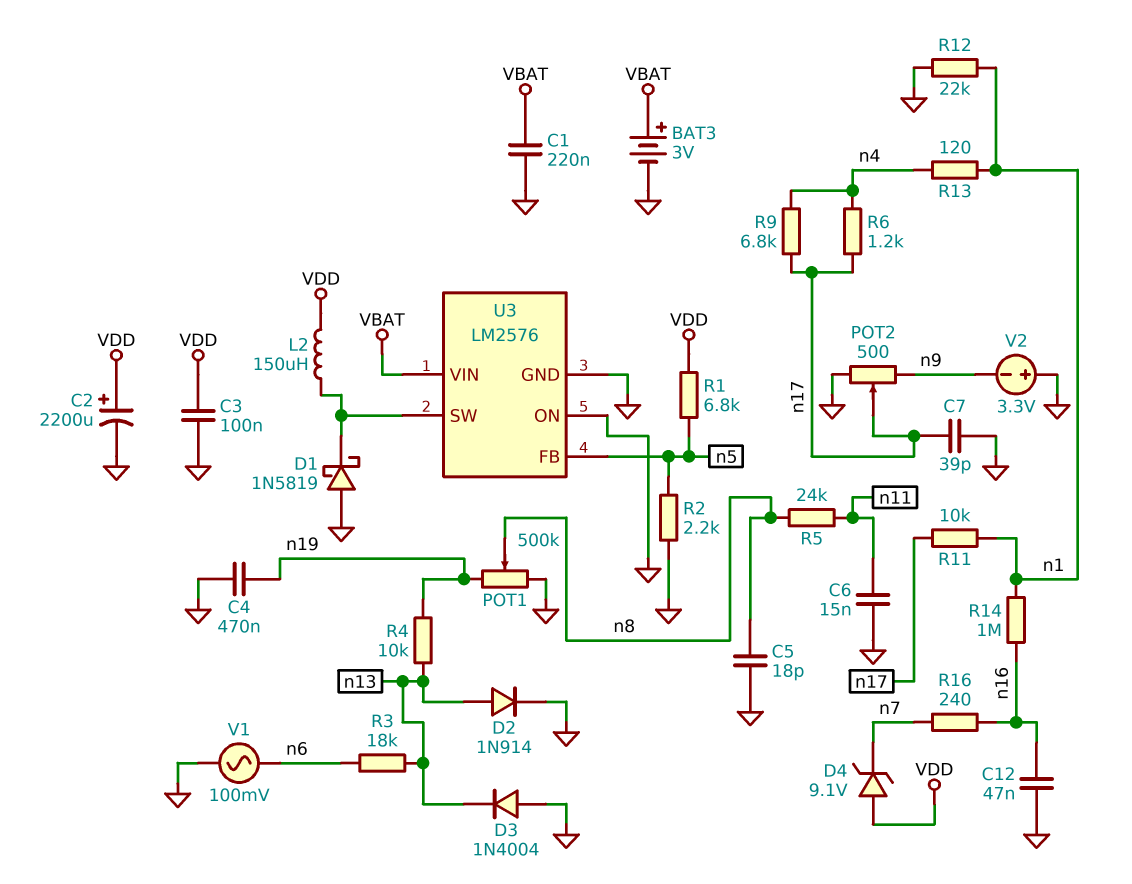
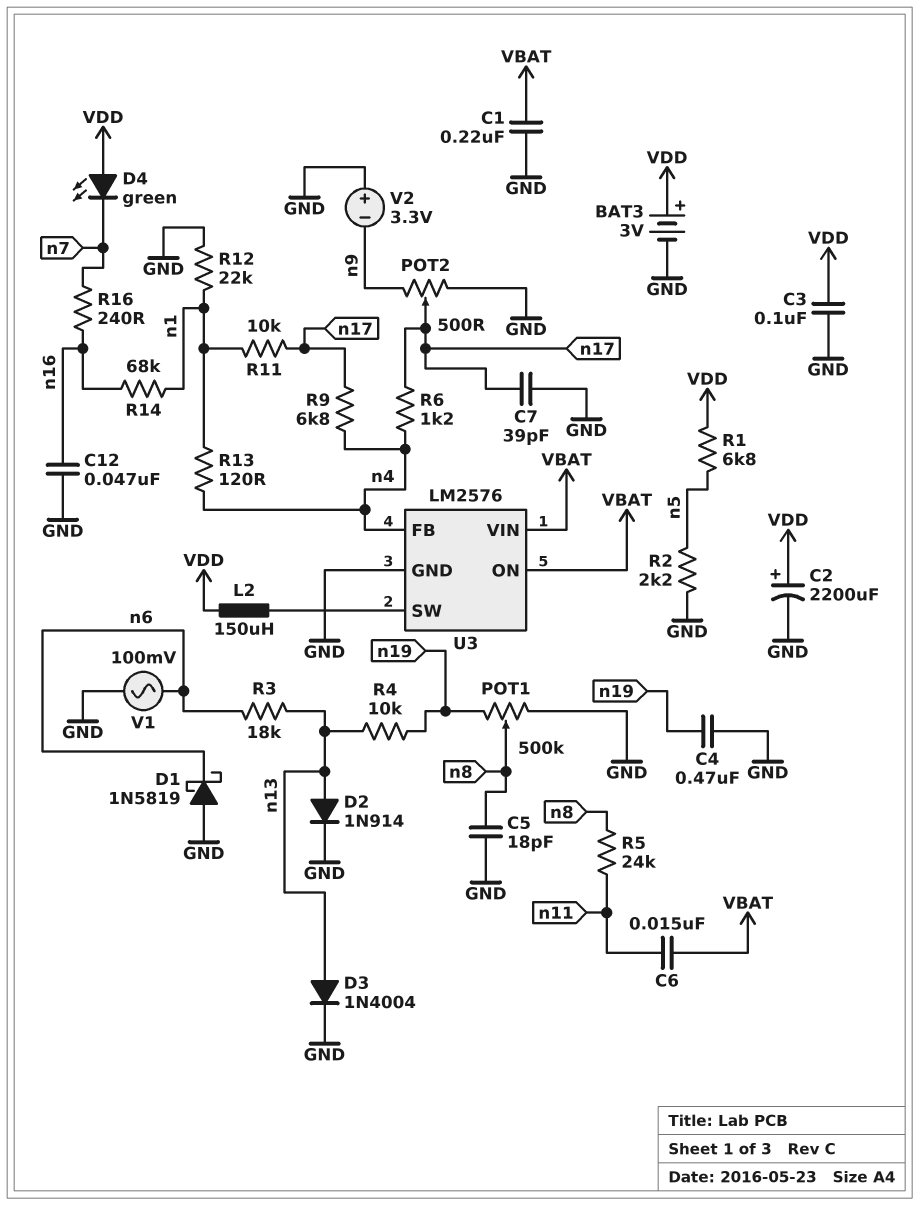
BAT3: 3V (plus VBAT, minus GND) -> 3V (plus VDD, minus GND)
C6: 15nF (GND, n11) -> 15nF (VBAT, n11)
D1: schottky 1N5819 (A GND, K U3/SW) -> schottky 1N5819 (A GND, K n6)
D3: diode 1N4004 (A GND, K n13) -> diode 1N4004 (A n13, K GND)
D4: zener 9.1V (A VDD, K n7) -> LED green (A VDD, K n7)
R14: 1M (n1, n16) -> 68k (n1, n16)
U3 pin FB: n5 -> n4
U3 pin ON: GND -> VBAT

